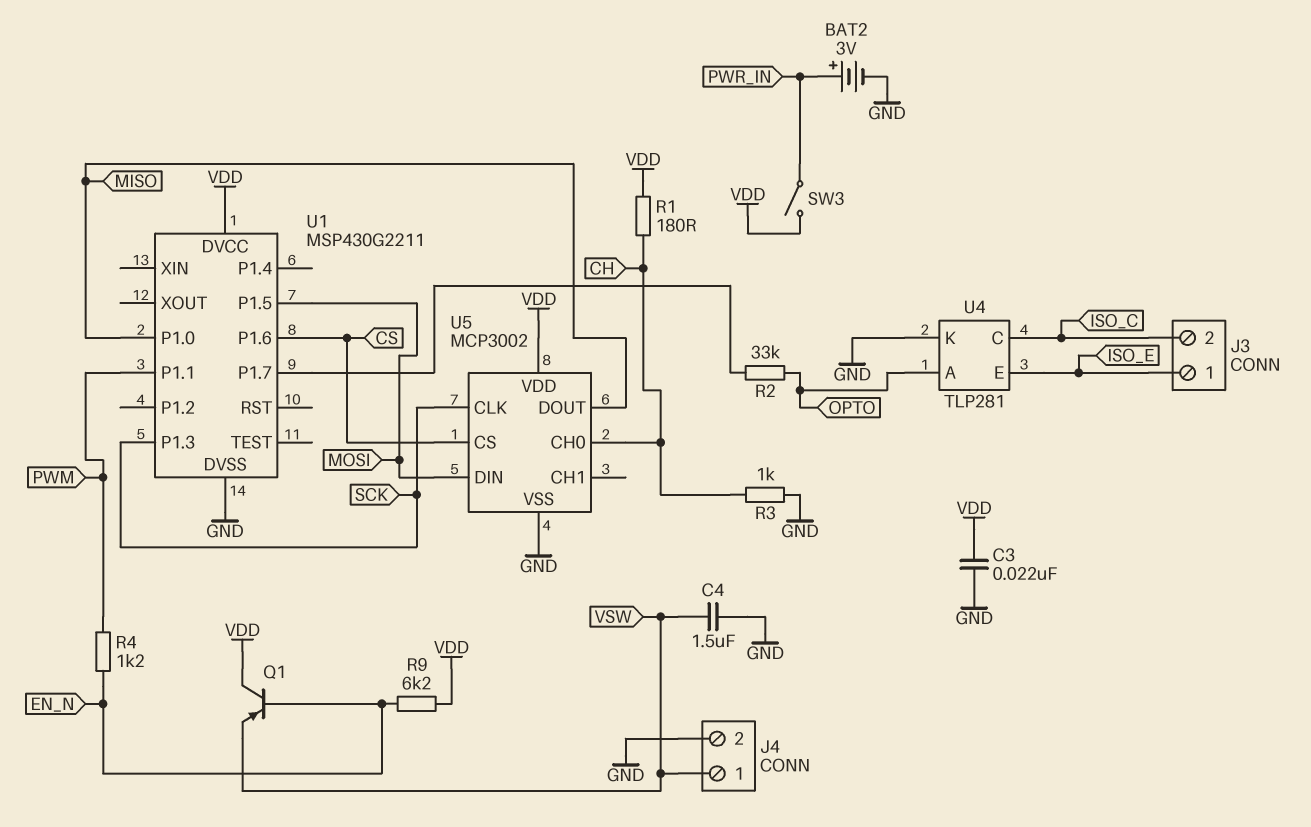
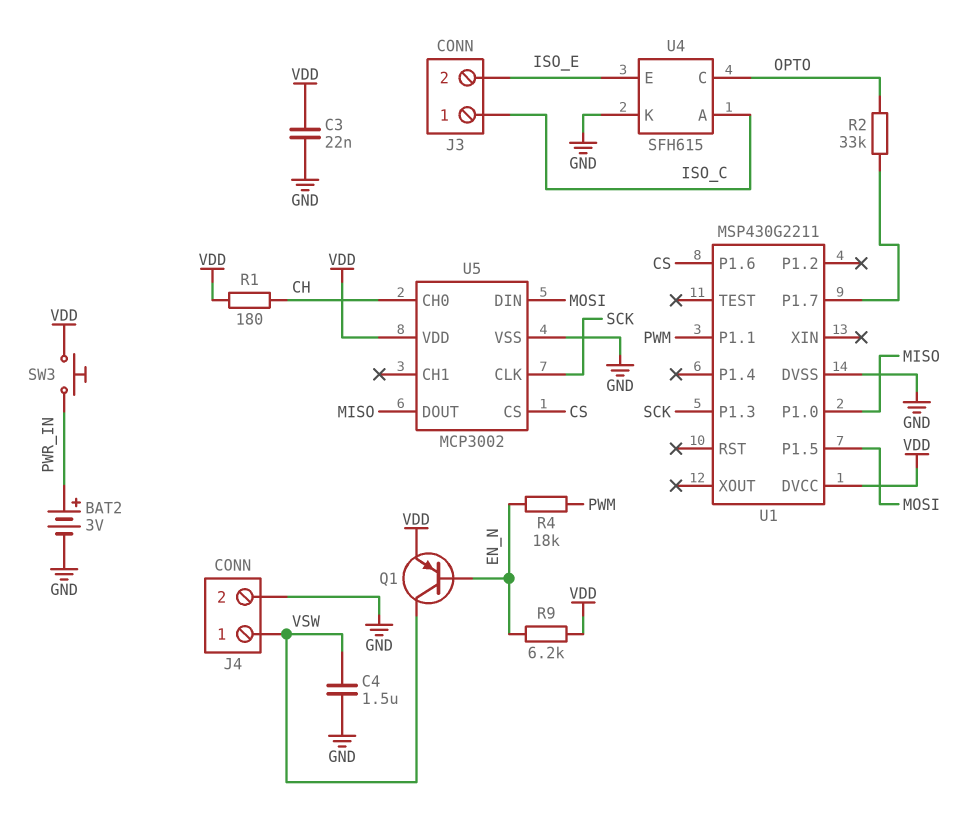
J3 pin 1: ISO_E -> ISO_C
J3 pin 2: ISO_C -> ISO_E
Q1: PNP (B EN_N, C VDD, E VSW) -> PNP (B EN_N, C VSW, E VDD)
R3: 1k (CH, GND) -> none
R4: 1.2k (EN_N, PWM) -> 18k (EN_N, PWM)
SW3: switch (PWR_IN, VDD) -> button (PWR_IN, VDD)
U4: TLP281 -> SFH615
U4 pin A: OPTO -> ISO_C
U4 pin C: ISO_C -> OPTO

